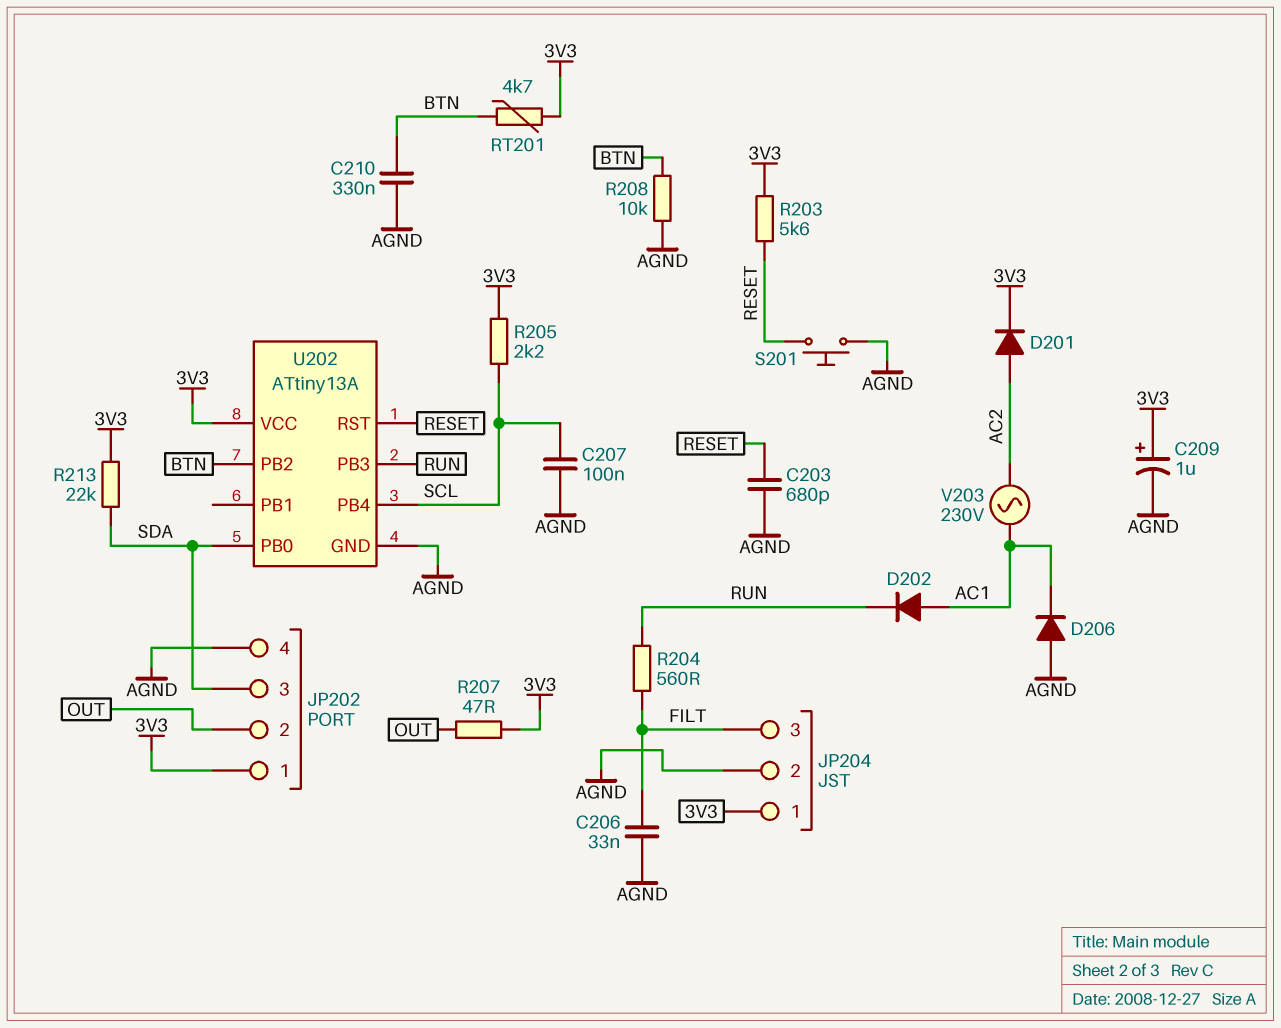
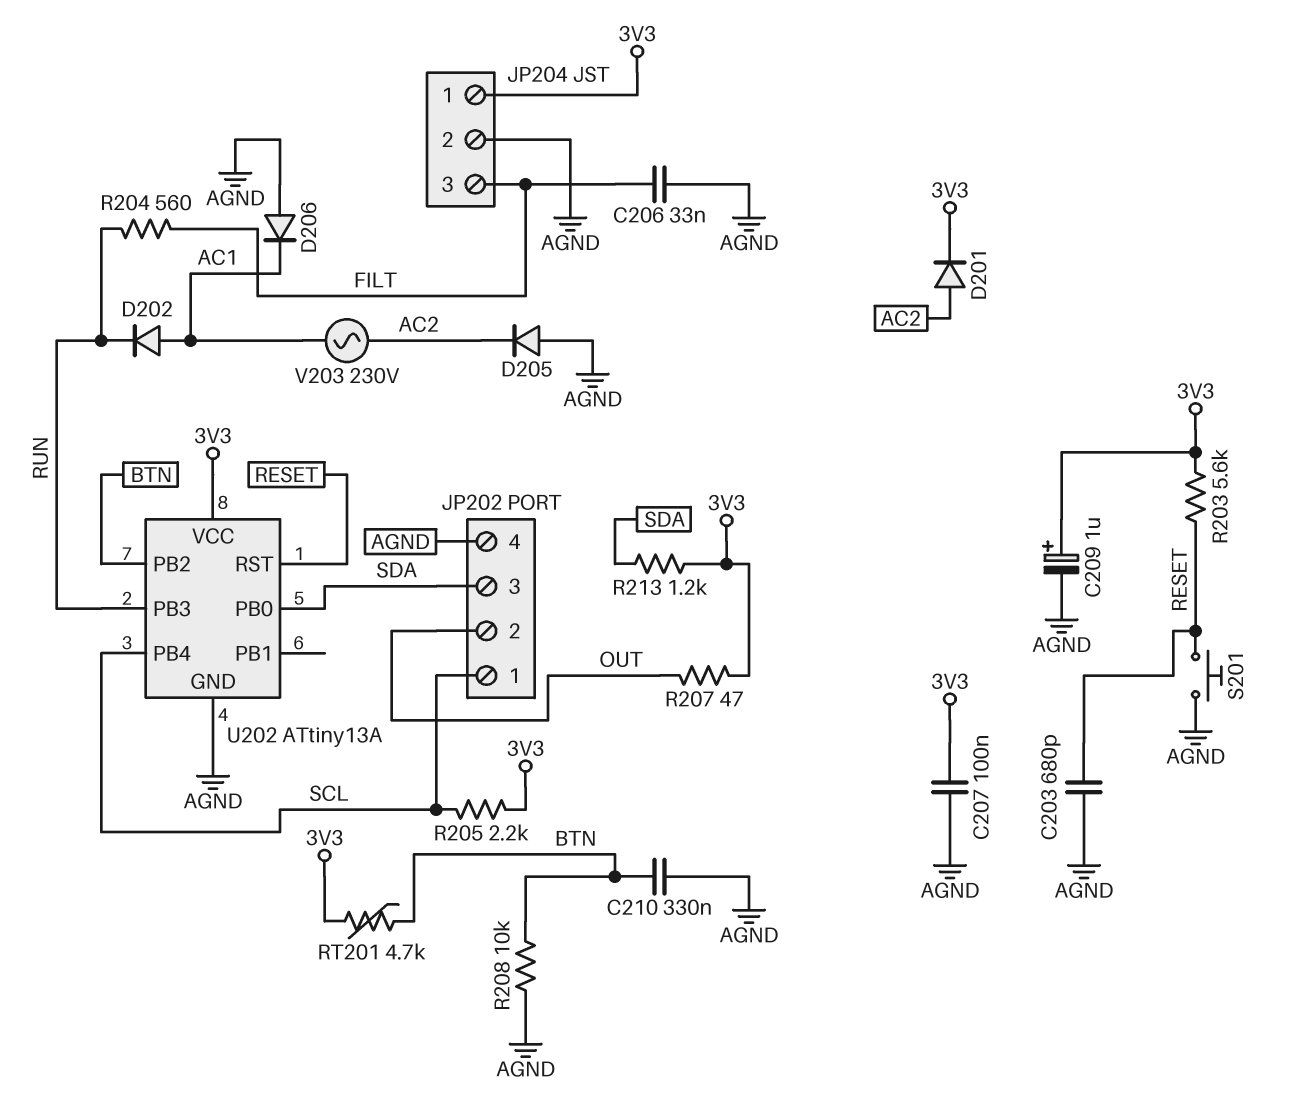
C207: 100nF (AGND, SCL) -> 100nF (3V3, AGND)
D205: none -> diode (A AGND, K AC2)
JP202 pin 1: 3V3 -> SCL
R213: 22k (3V3, SDA) -> 1.2k (3V3, SDA)

